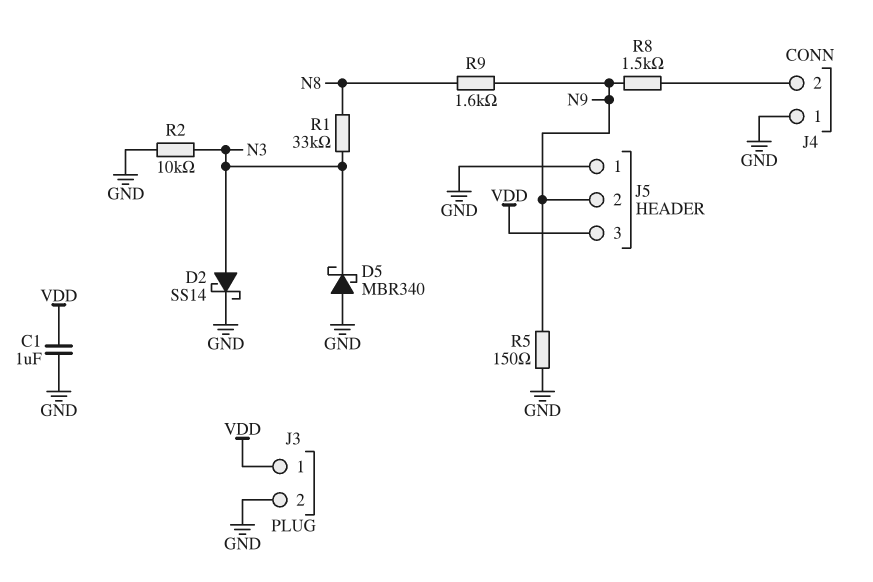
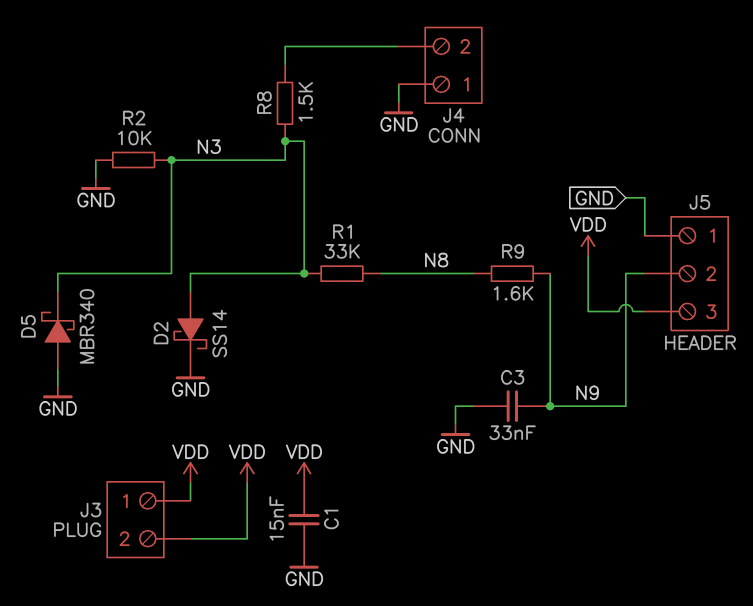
C1: 1uF (GND, VDD) -> 15nF (GND, VDD)
C3: none -> 33nF (GND, N9)
J3 pin 2: GND -> VDD
R5: 150 (GND, N9) -> none
R8: 1.5k (J4/2, N9) -> 1.5k (J4/2, N3)

